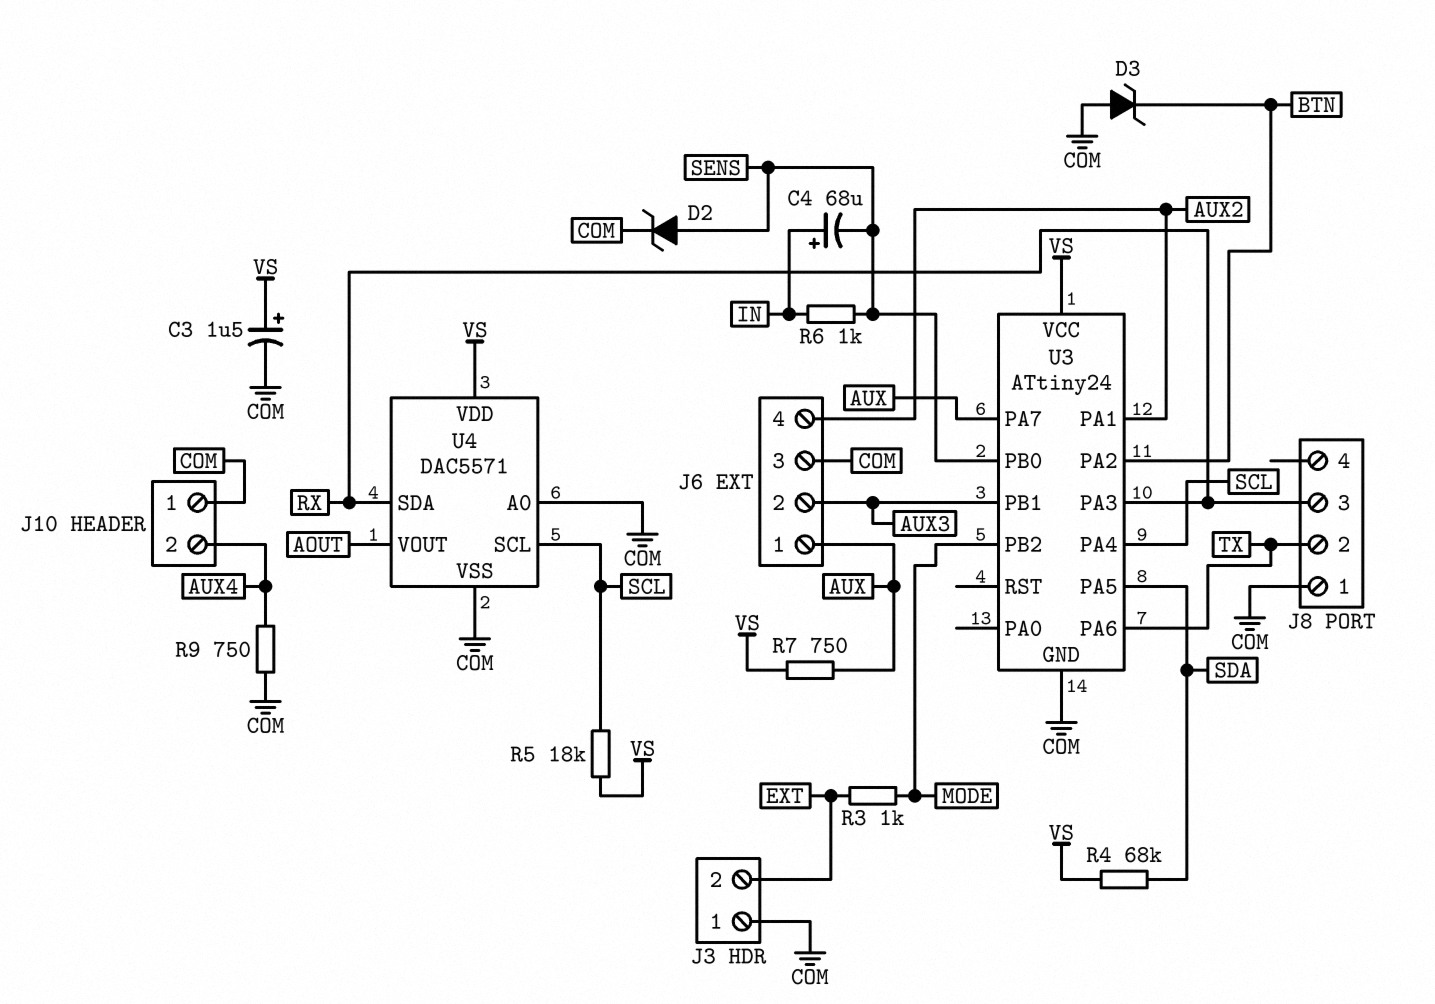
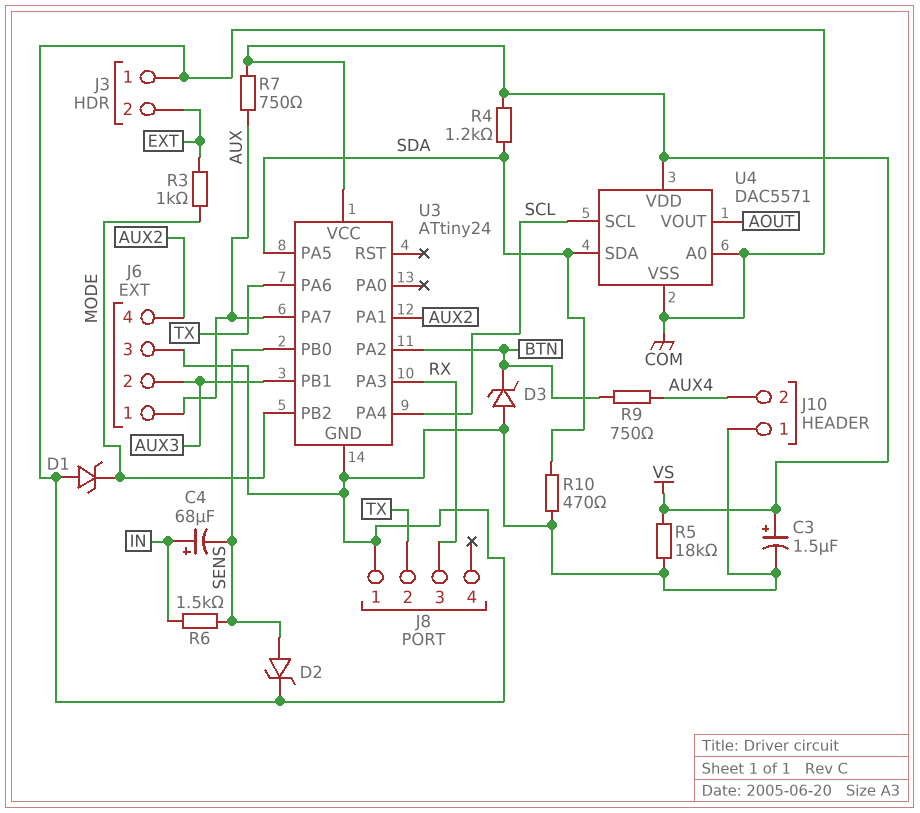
D1: none -> zener (A COM, K MODE)
R4: 68k (SDA, VS) -> 1.2k (SDA, VS)
R5: 18k (SCL, VS) -> 18k (COM, VS)
R6: 1k (IN, SENS) -> 1.5k (IN, SENS)
R9: 750 (AUX4, COM) -> 750 (AUX4, BTN)
R10: none -> 470 (COM, SDA)
U4 pin SDA: RX -> SDA

